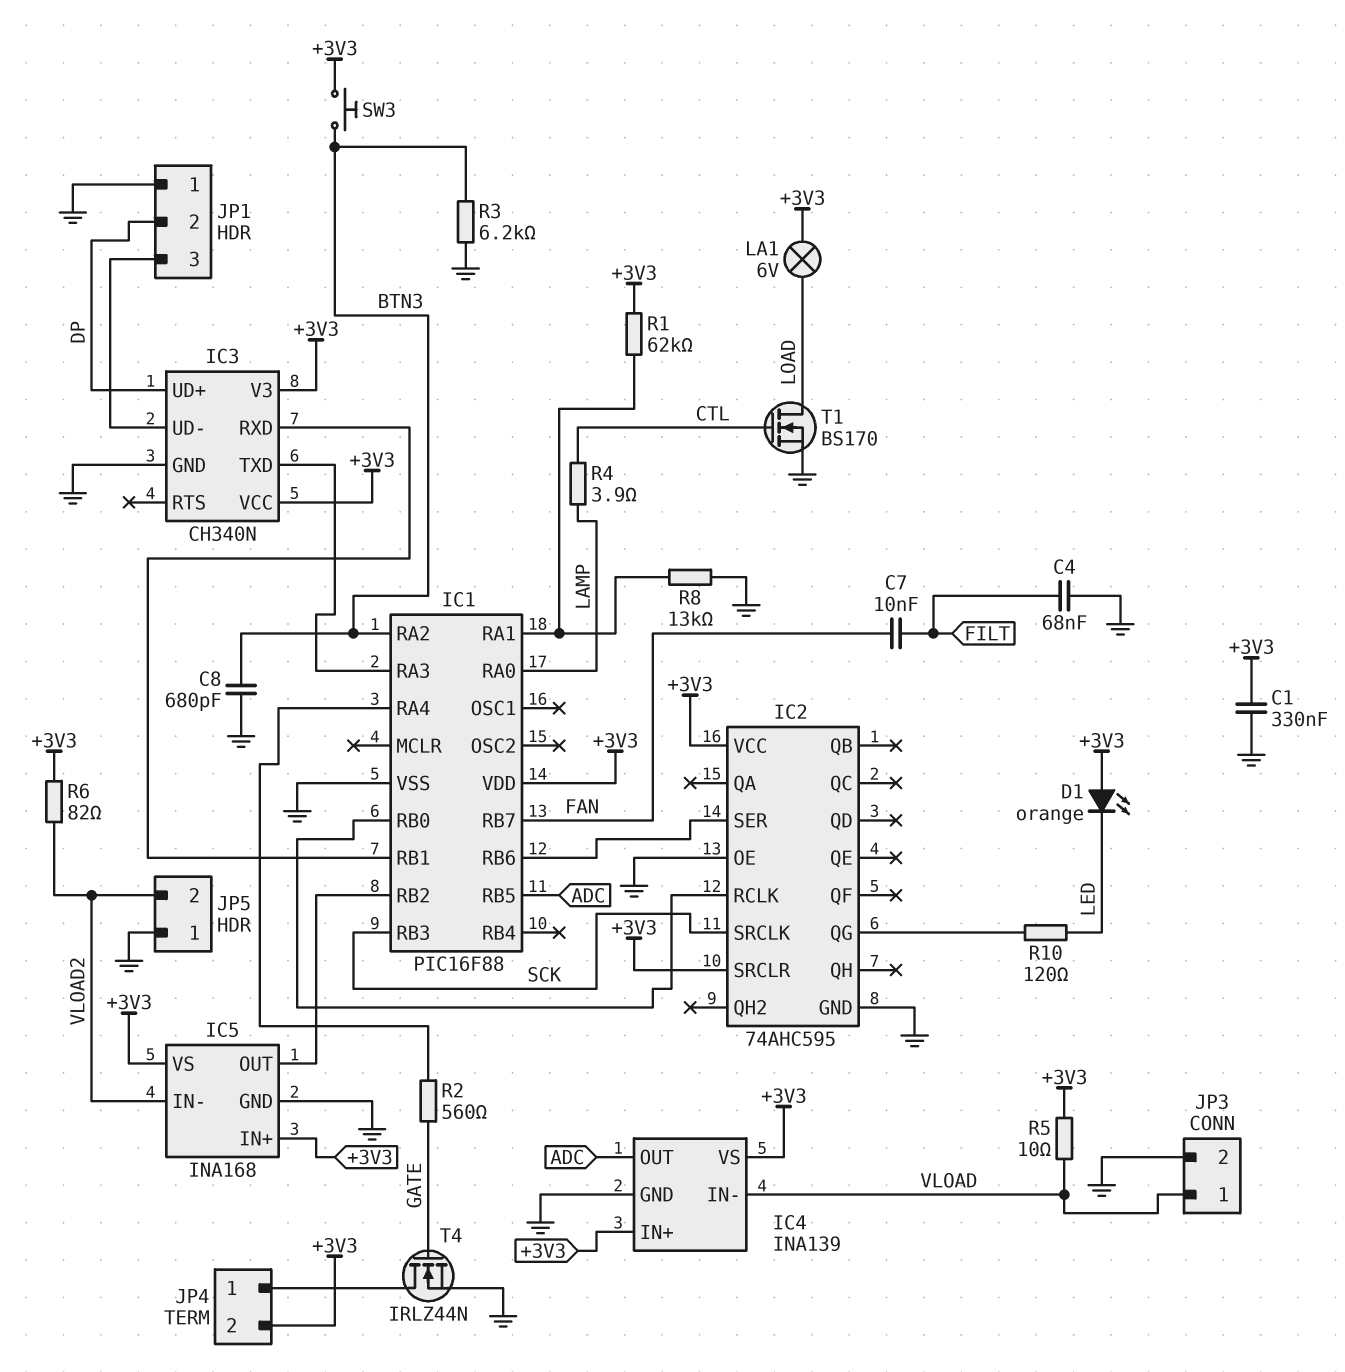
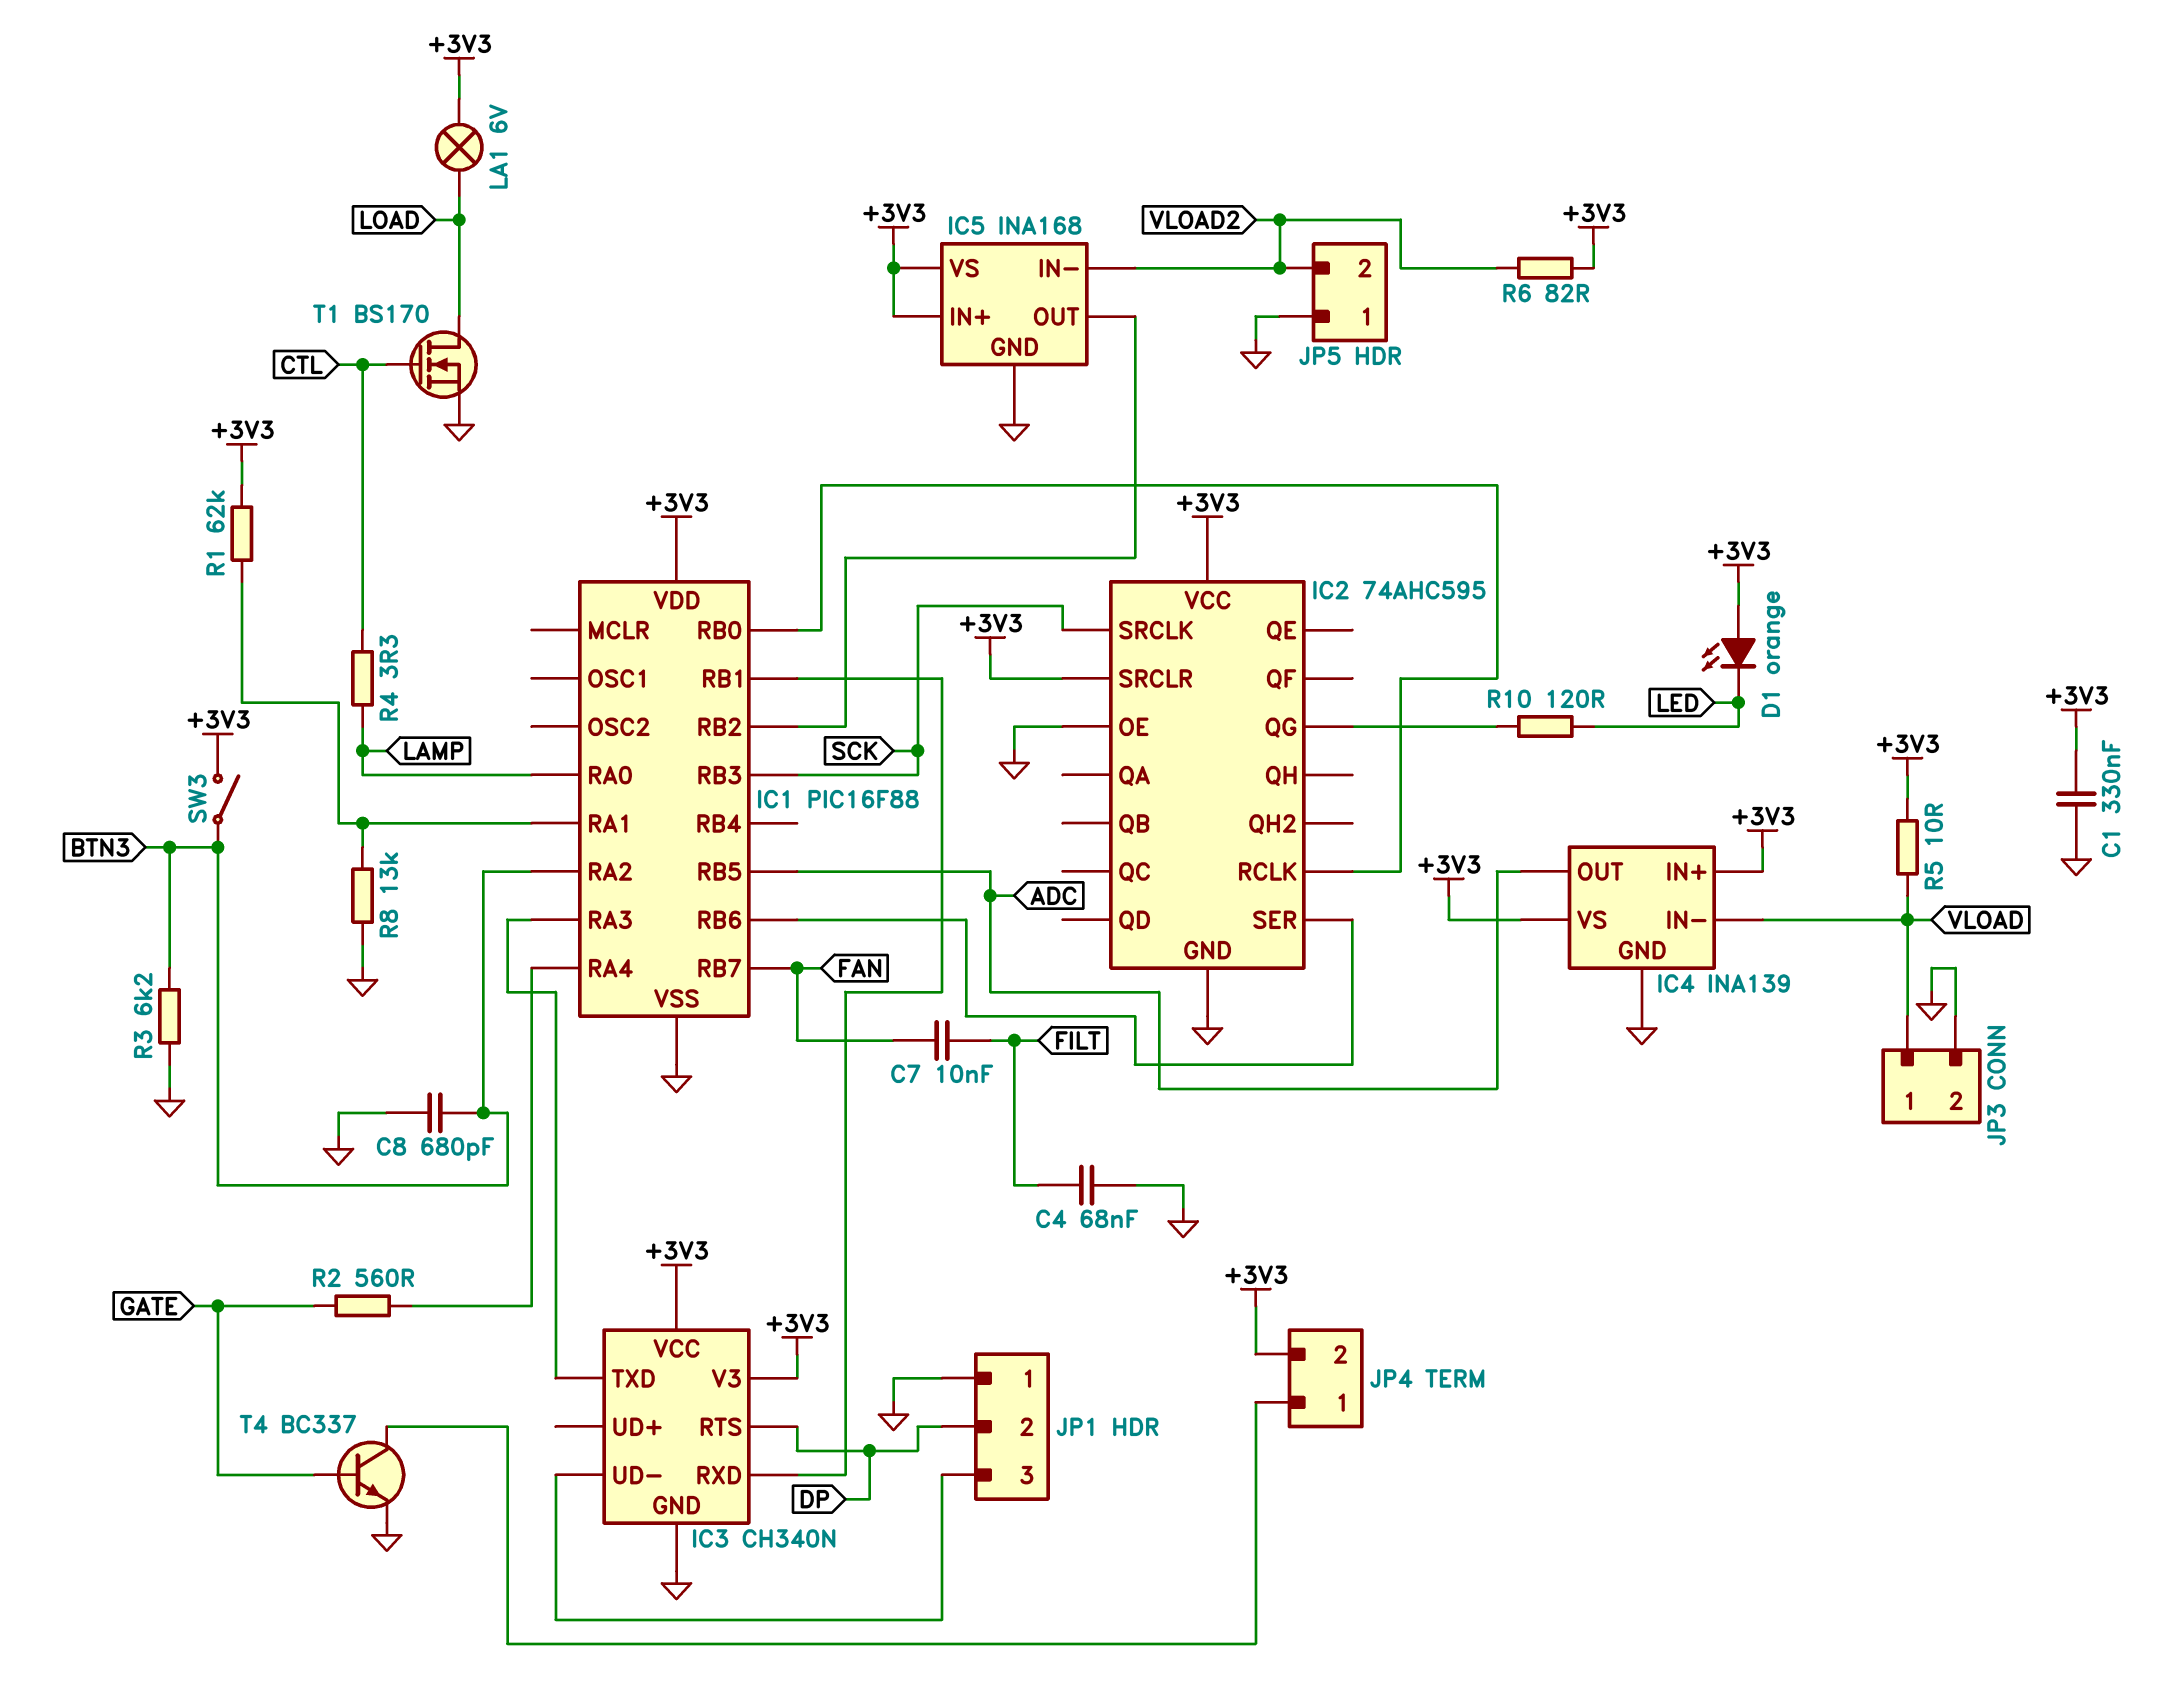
IC3 pin RTS: none -> DP
IC3 pin UD+: DP -> none
R4: 3.9 (CTL, LAMP) -> 3.3 (CTL, LAMP)
SW3: button (+3V3, BTN3) -> switch (+3V3, BTN3)
T4: NMOS IRLZ44N (G GATE, D JP4/1, S GND) -> NPN BC337 (B GATE, C JP4/1, E GND)

